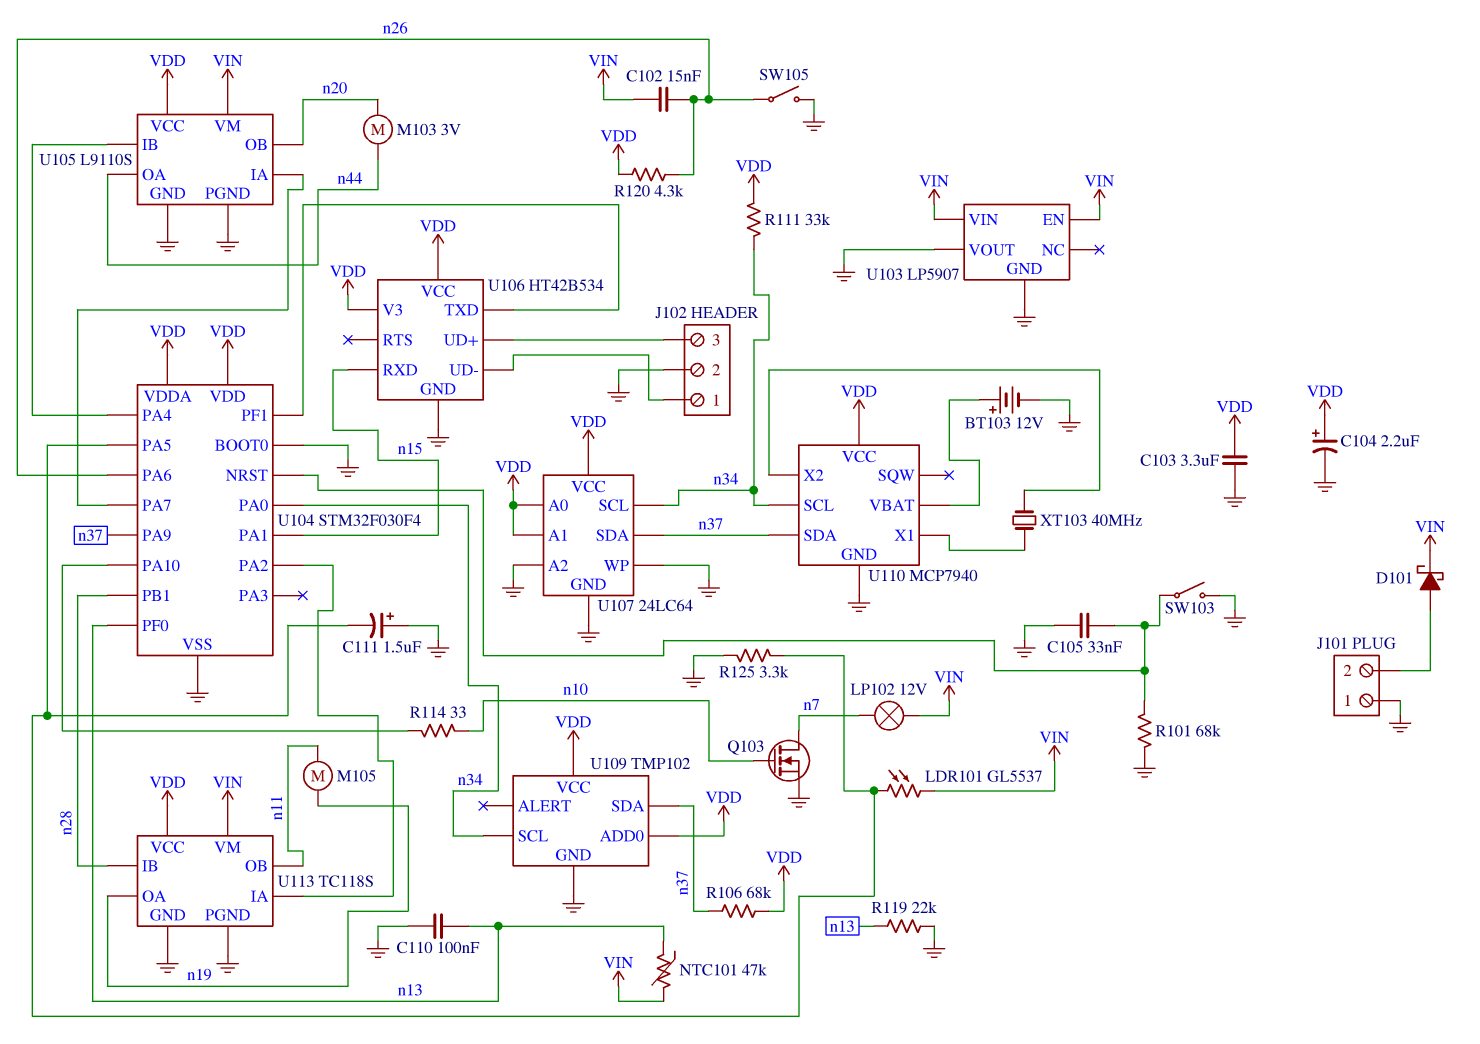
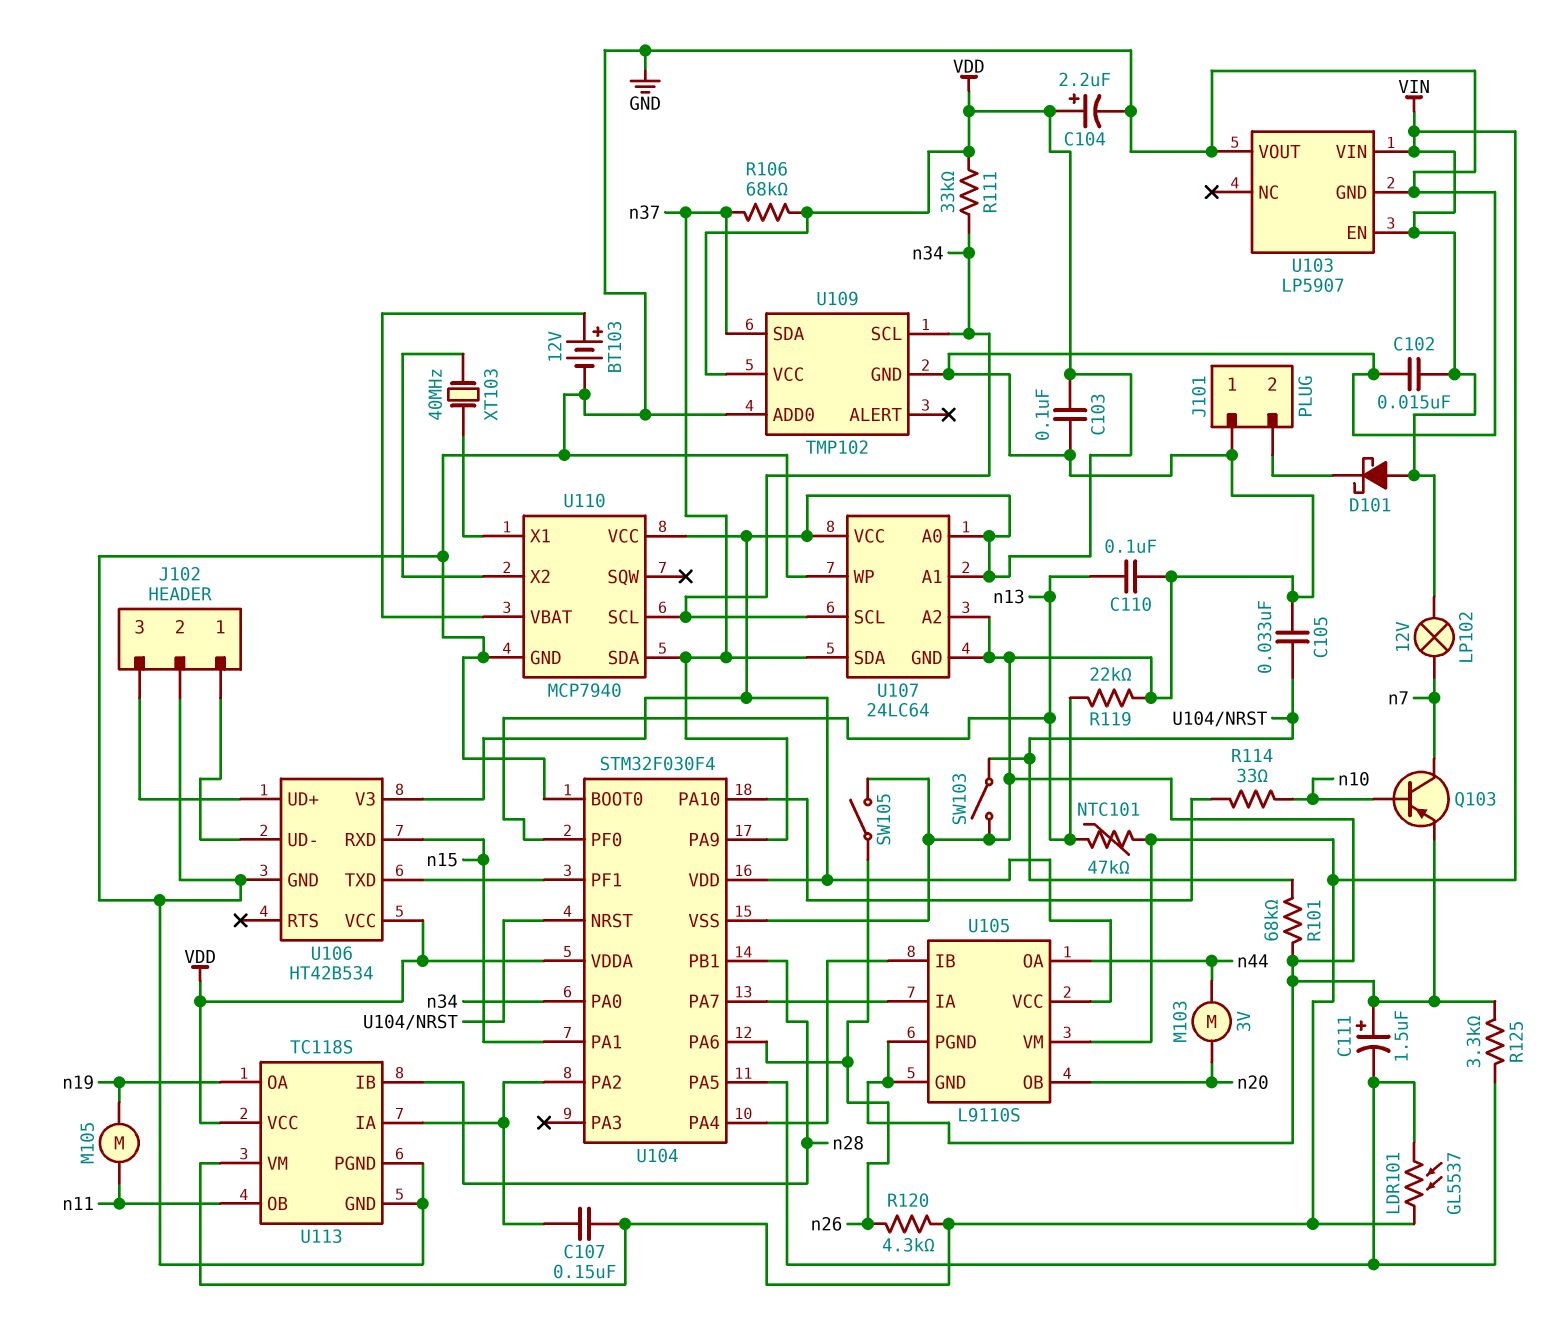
C102: 15nF (VIN, n26) -> 15nF (GND, VIN)
C103: 3.3uF (GND, VDD) -> 100nF (GND, VDD)
C107: none -> 150nF (U104/PA2, VIN)
D101: schottky (A J101/2, K VIN) -> schottky (A VIN, K J101/2)
Q103: NMOS (G n10, D n7, S GND) -> PNP (B n10, C n7, E GND)
R120: 4.3k (VDD, n26) -> 4.3k (VIN, n26)
U109 pin ADD0: VDD -> GND

